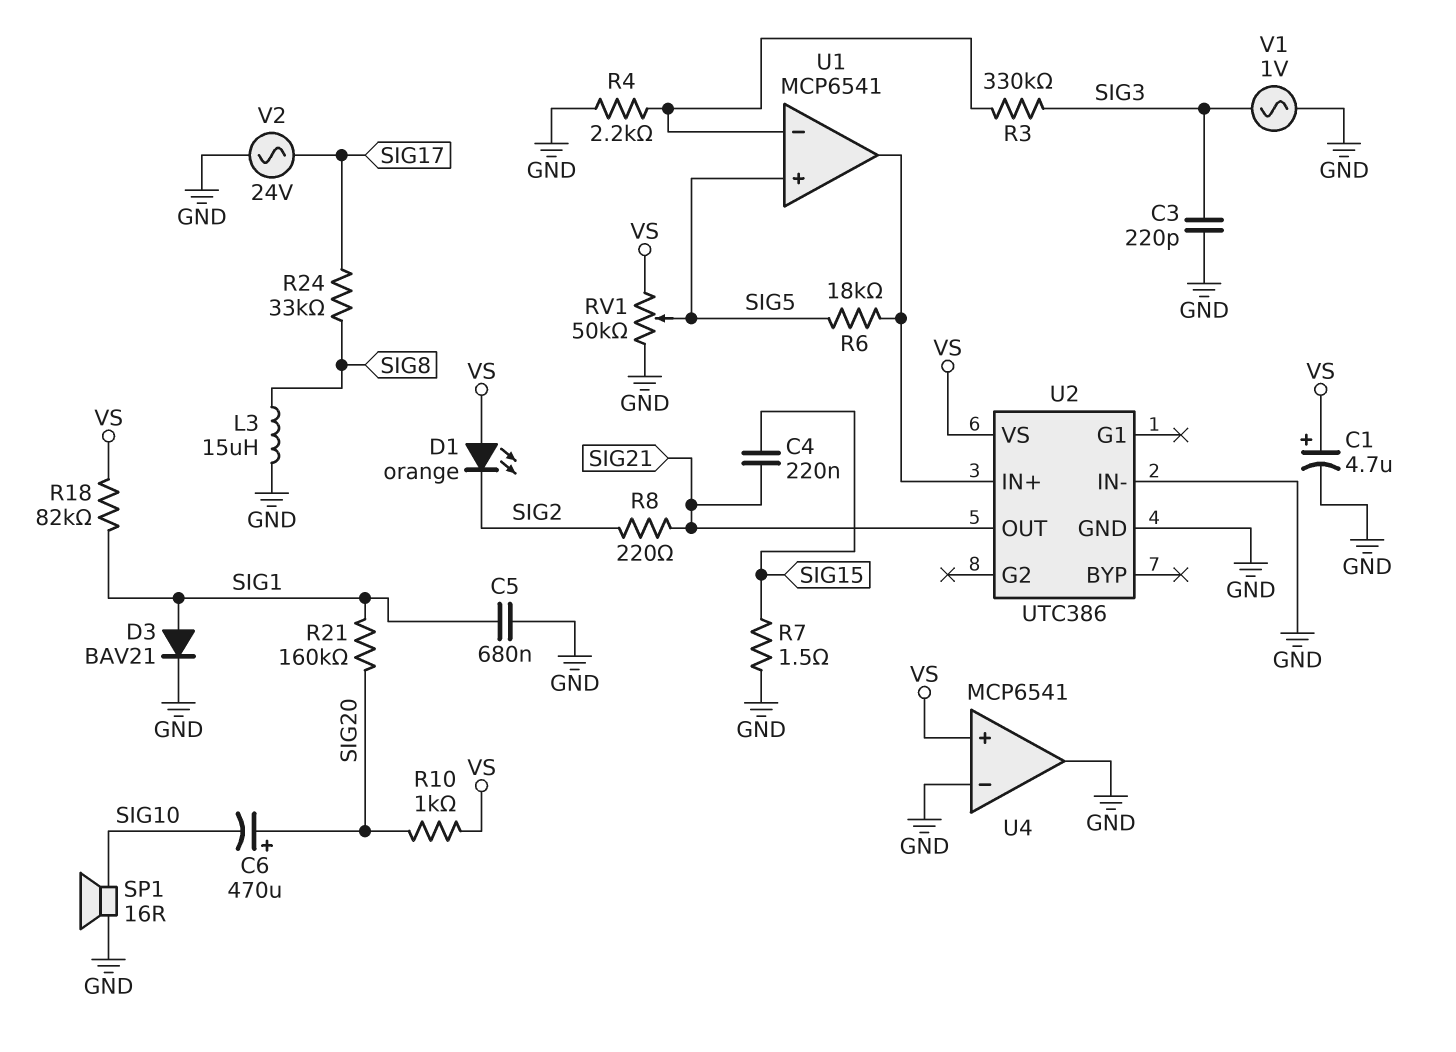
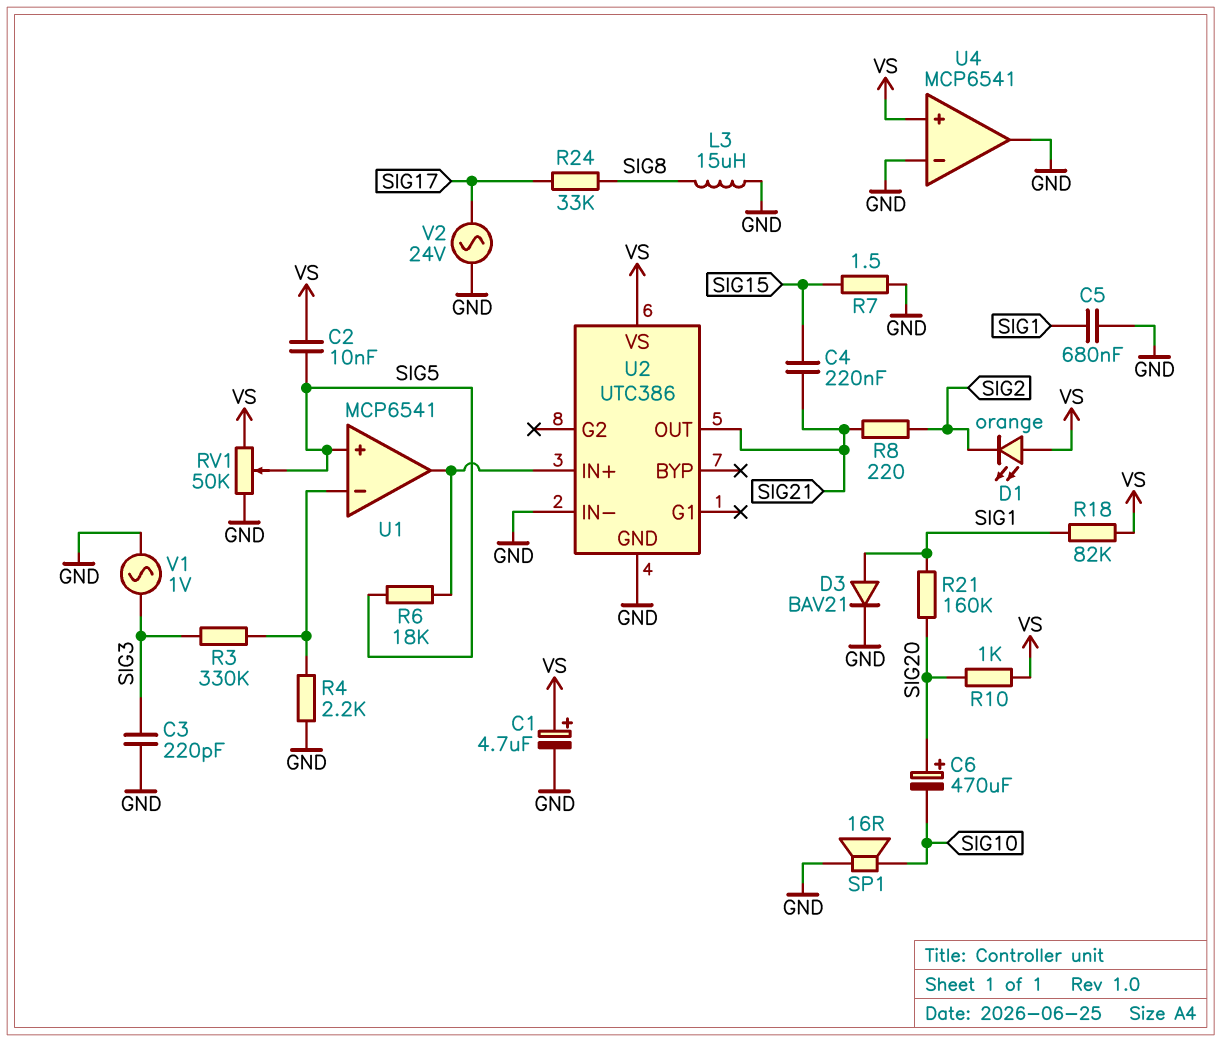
C2: none -> 10nF (SIG5, VS)

